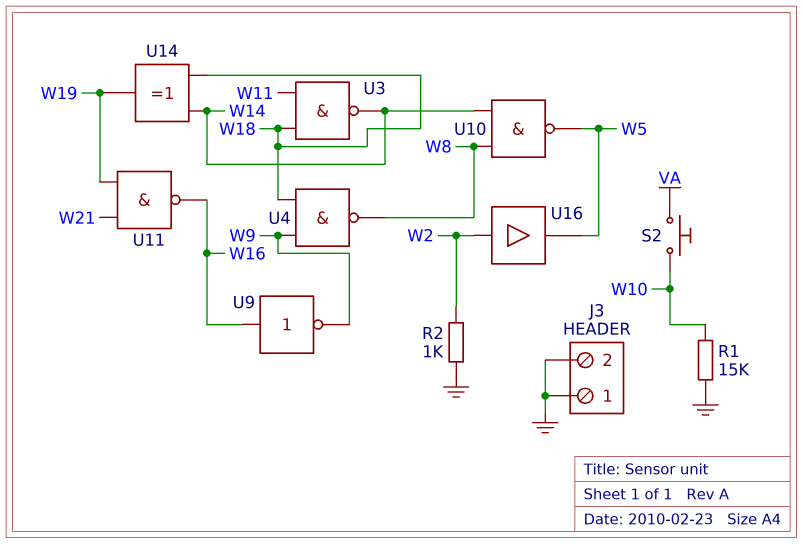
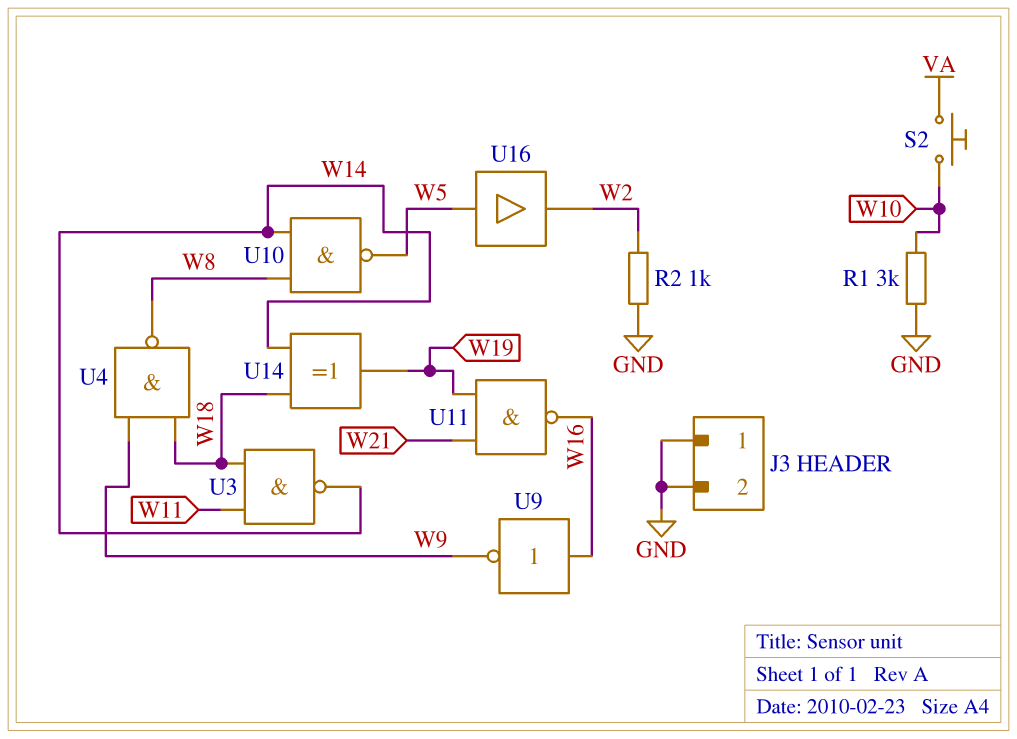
R1: 15k (GND, W10) -> 3k (GND, W10)
U16: buffer (in W2, out W5) -> buffer (in W5, out W2)

